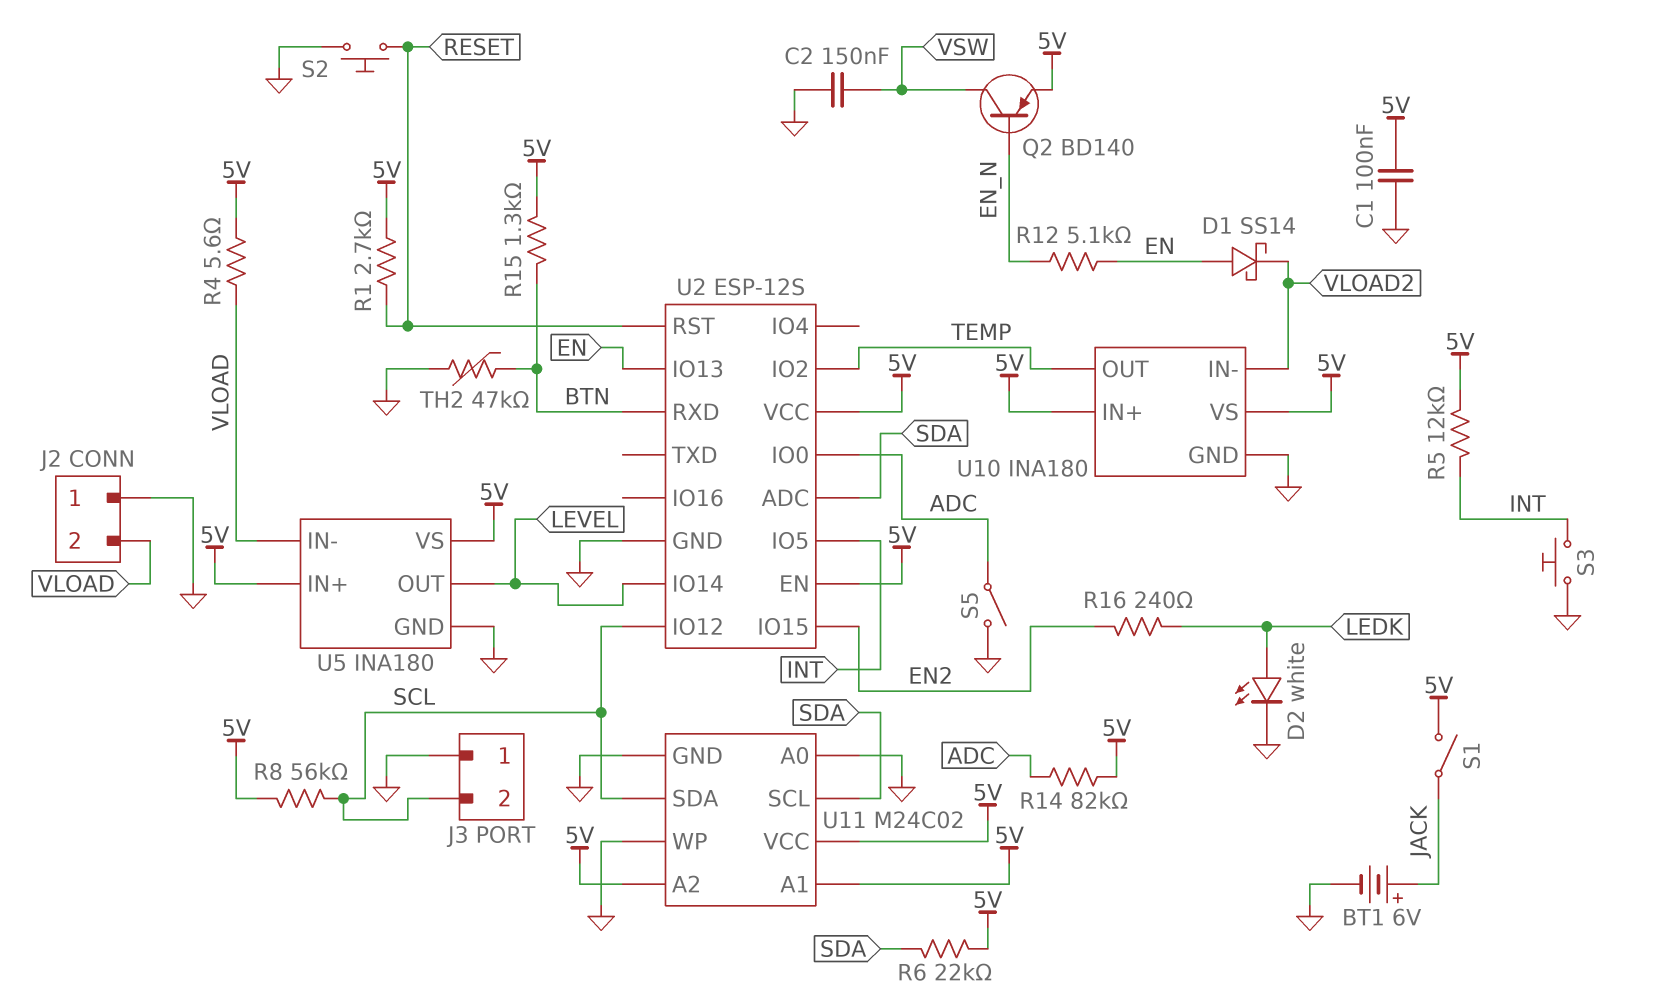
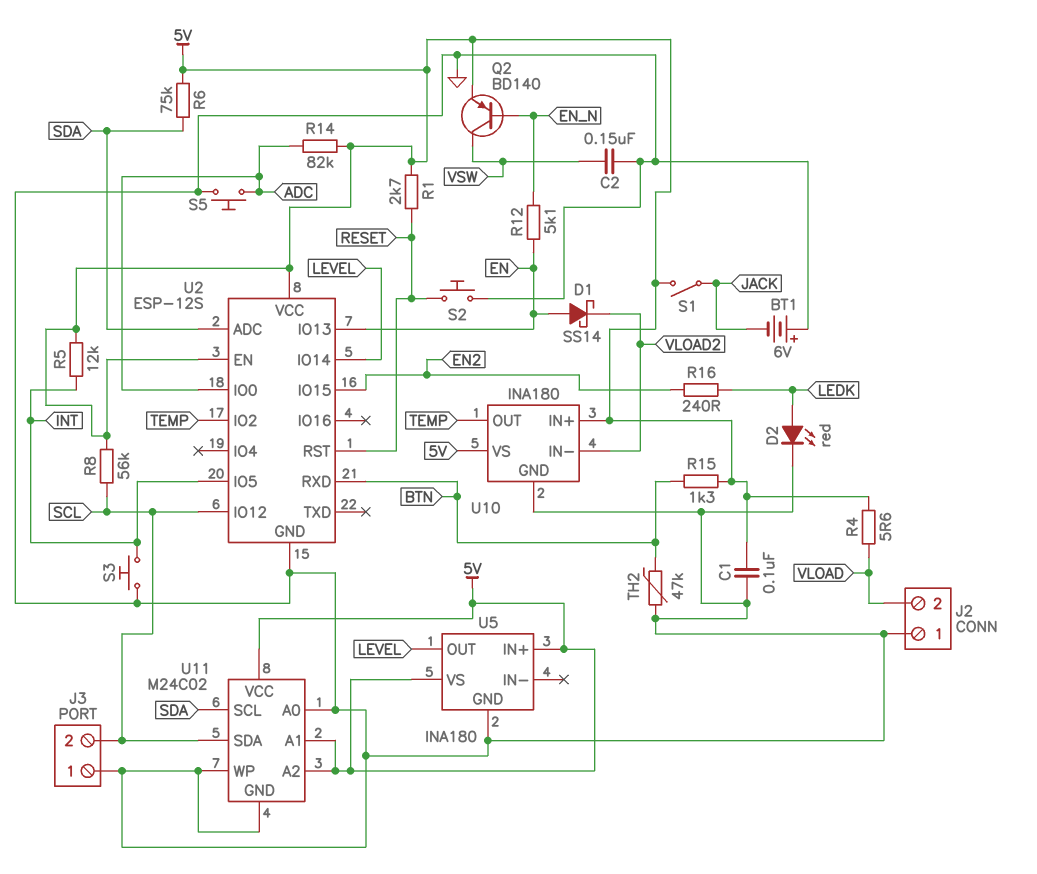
BT1: 6V (plus JACK, minus GND) -> 6V (plus GND, minus JACK)
D2: LED white (A LEDK, K GND) -> LED red (A LEDK, K GND)
R6: 22k (5V, SDA) -> 75k (5V, SDA)
S5: switch (ADC, GND) -> button (ADC, GND)
U5 pin IN-: VLOAD -> none

